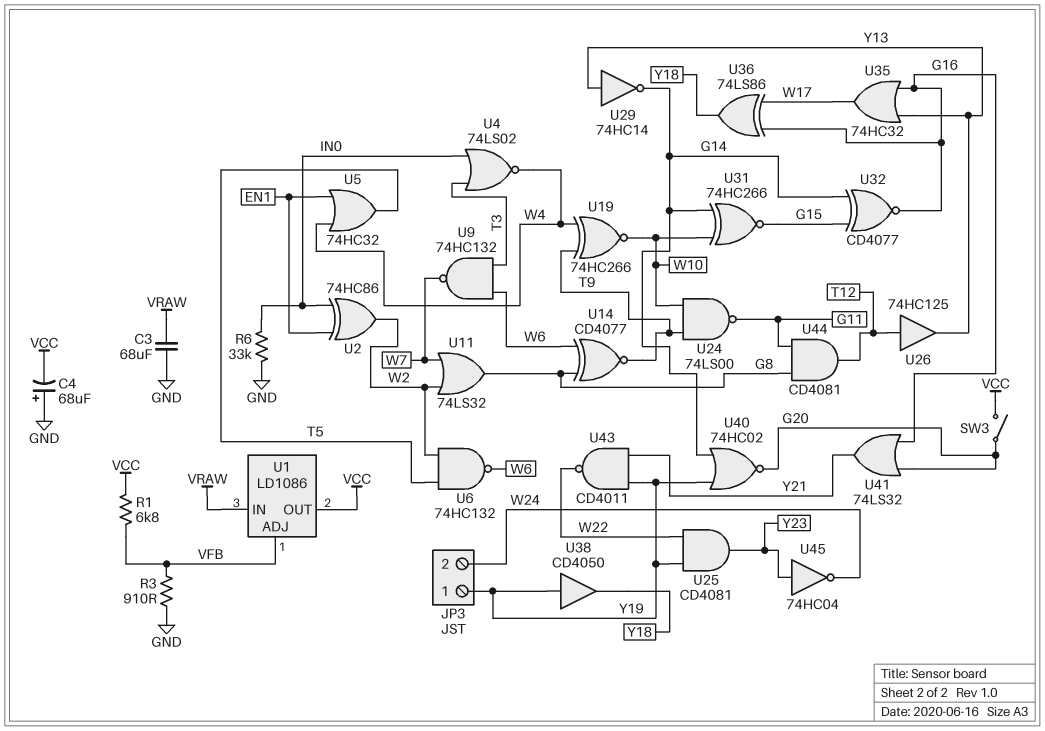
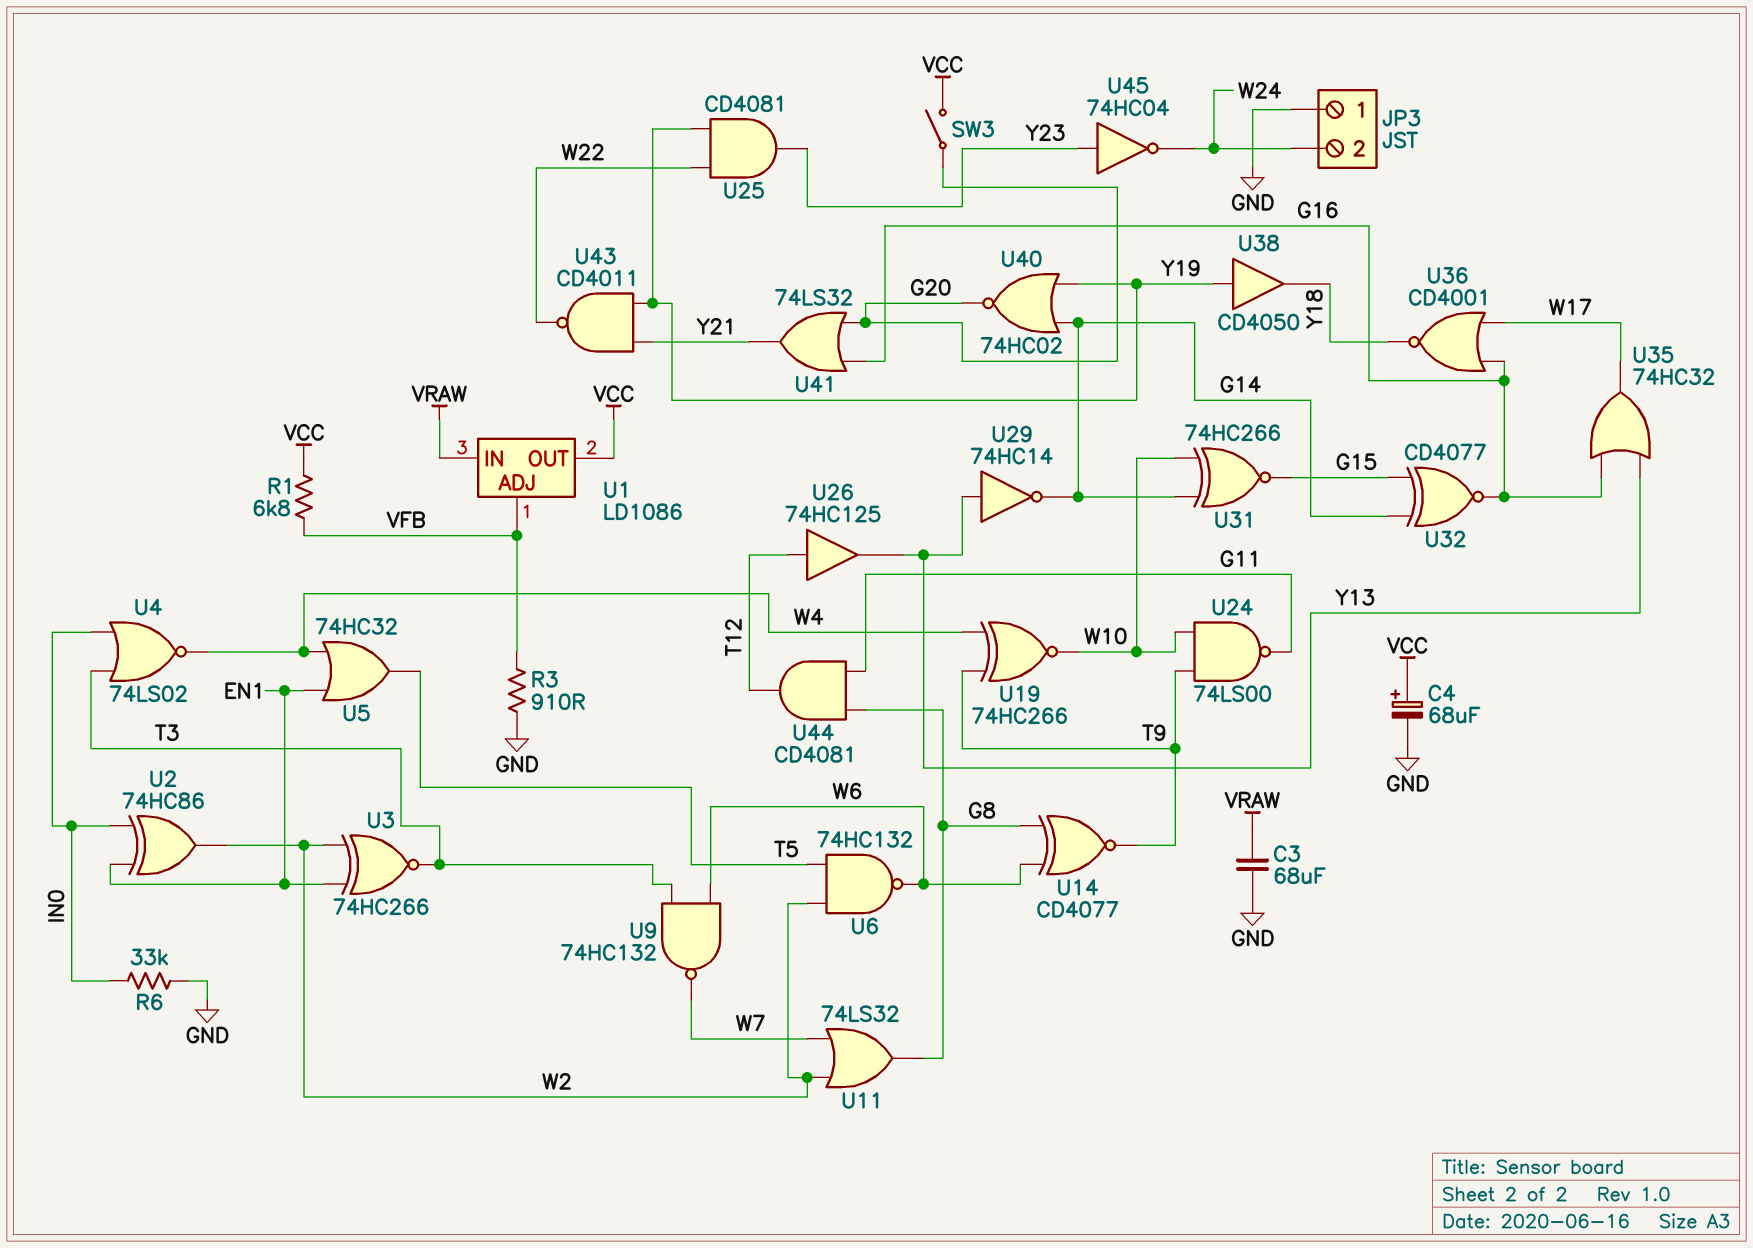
C4: 68uF (plus GND, minus VCC) -> 68uF (plus VCC, minus GND)
JP3 pin 1: Y19 -> GND
U3: none -> XNOR 74HC266 (in EN1, in W2, out T3)
U36: XOR 74LS86 (in G16, in W17, out Y18) -> NOR CD4001 (in G16, in W17, out Y18)

